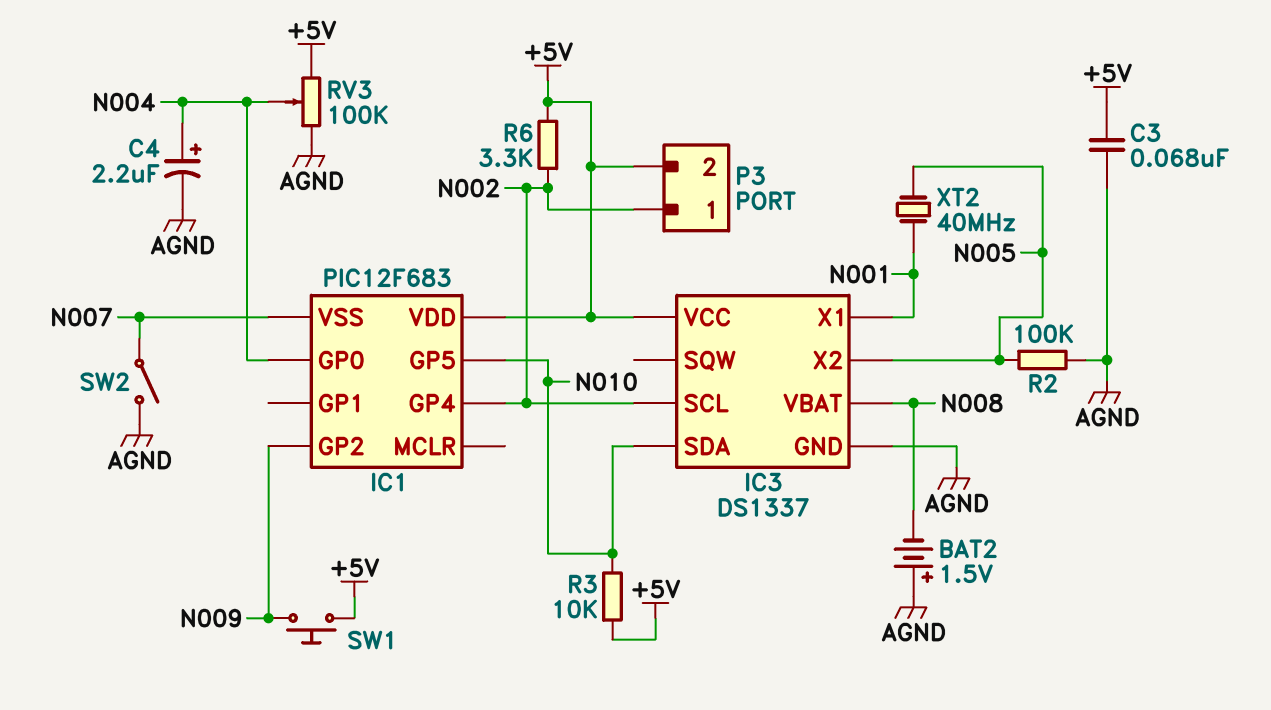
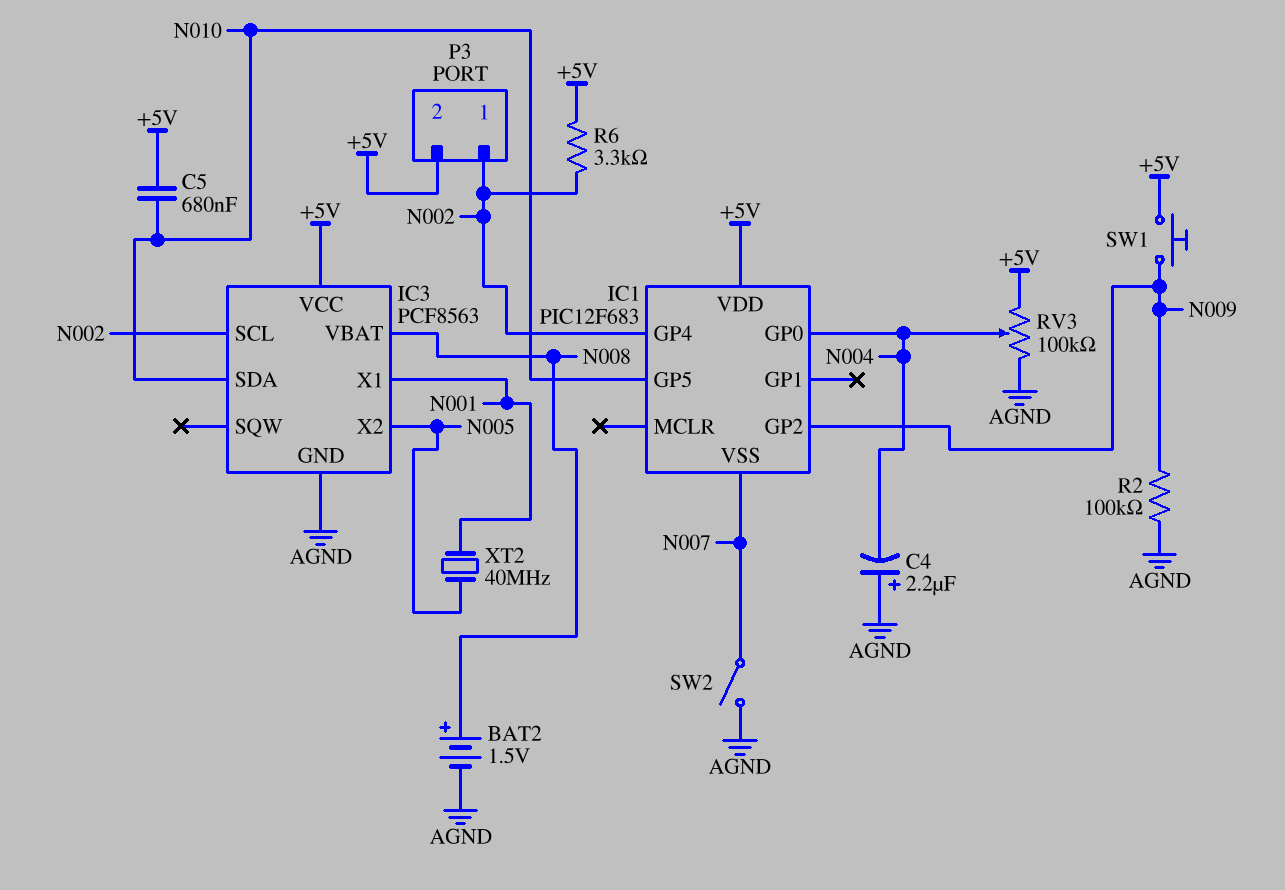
BAT2: 1.5V (plus AGND, minus N008) -> 1.5V (plus N008, minus AGND)
C3: 68nF (+5V, AGND) -> none
C4: 2.2uF (plus N004, minus AGND) -> 2.2uF (plus AGND, minus N004)
C5: none -> 680nF (+5V, N010)
IC3: DS1337 -> PCF8563
R2: 100k (AGND, N005) -> 100k (AGND, N009)
R3: 10k (+5V, N010) -> none

